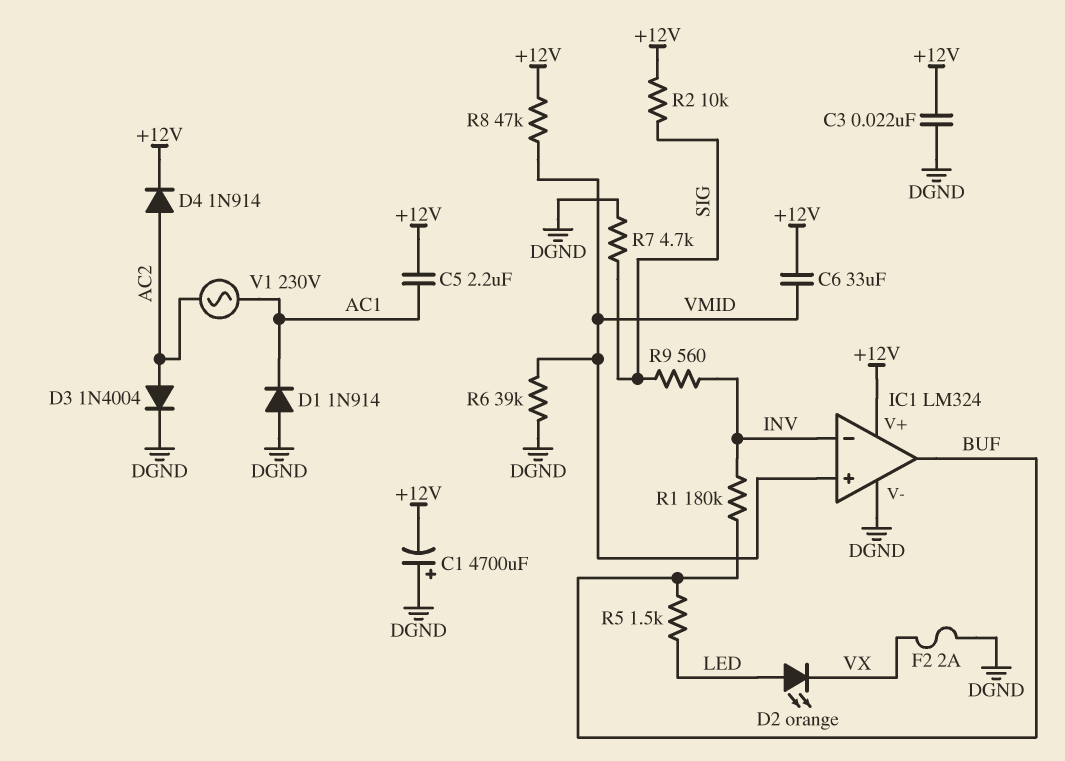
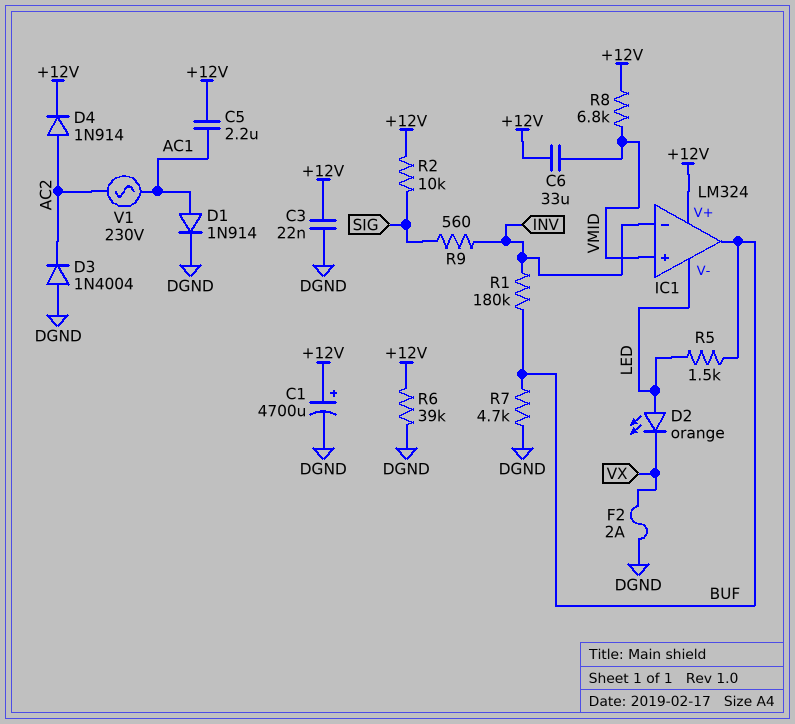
C1: 4700uF (plus DGND, minus +12V) -> 4700uF (plus +12V, minus DGND)
D1: diode 1N914 (A DGND, K AC1) -> diode 1N914 (A AC1, K DGND)
D3: diode 1N4004 (A AC2, K DGND) -> diode 1N4004 (A DGND, K AC2)
IC1 pin V-: DGND -> LED
R6: 39k (DGND, VMID) -> 39k (+12V, DGND)
R7: 4.7k (DGND, SIG) -> 4.7k (BUF, DGND)
R8: 47k (+12V, VMID) -> 6.8k (+12V, VMID)

